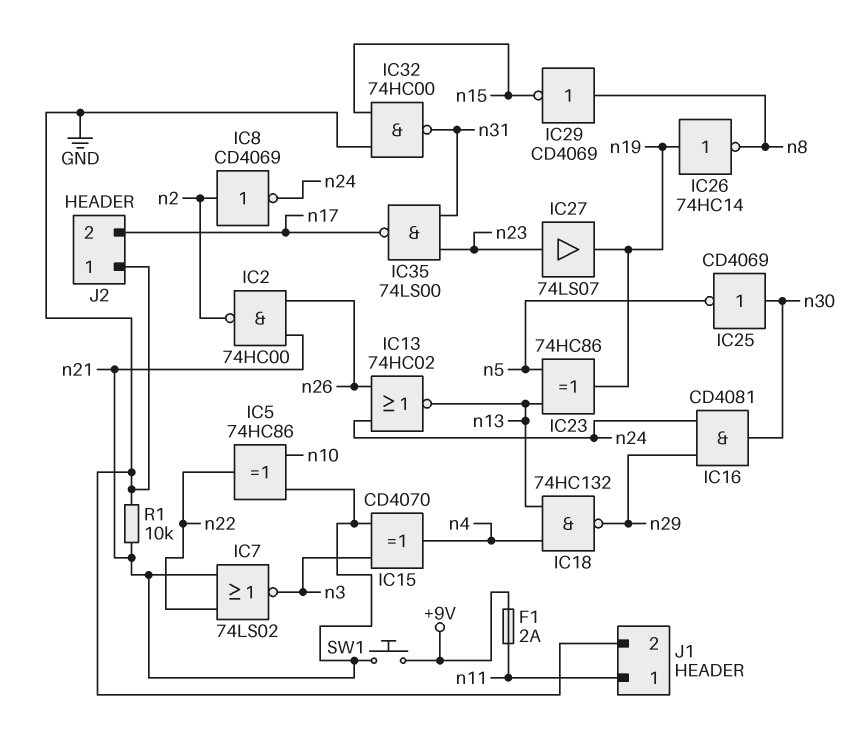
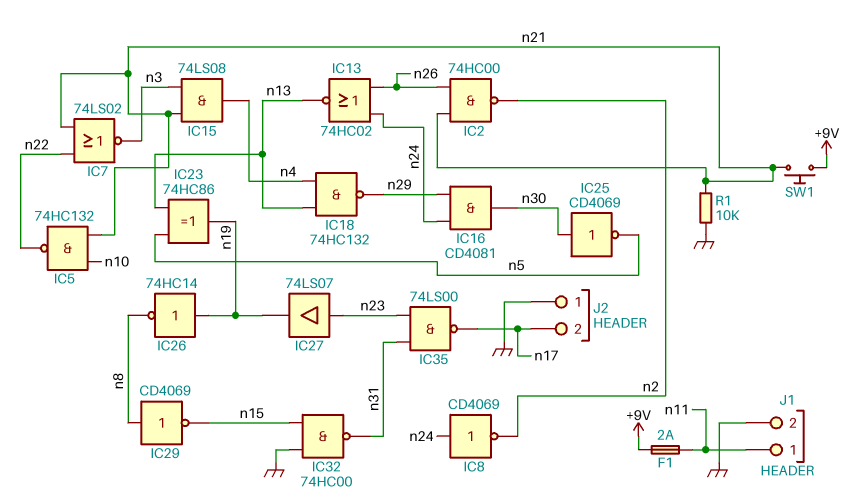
IC5: XOR 74HC86 (in n10, in n21, out n22) -> NAND 74HC132 (in n10, in n21, out n22)
IC8: NOT CD4069 (in n2, out n24) -> NOT CD4069 (in n24, out n2)
IC15: XOR CD4070 (in n3, in n21, out n4) -> AND 74LS08 (in n3, in n21, out n4)

